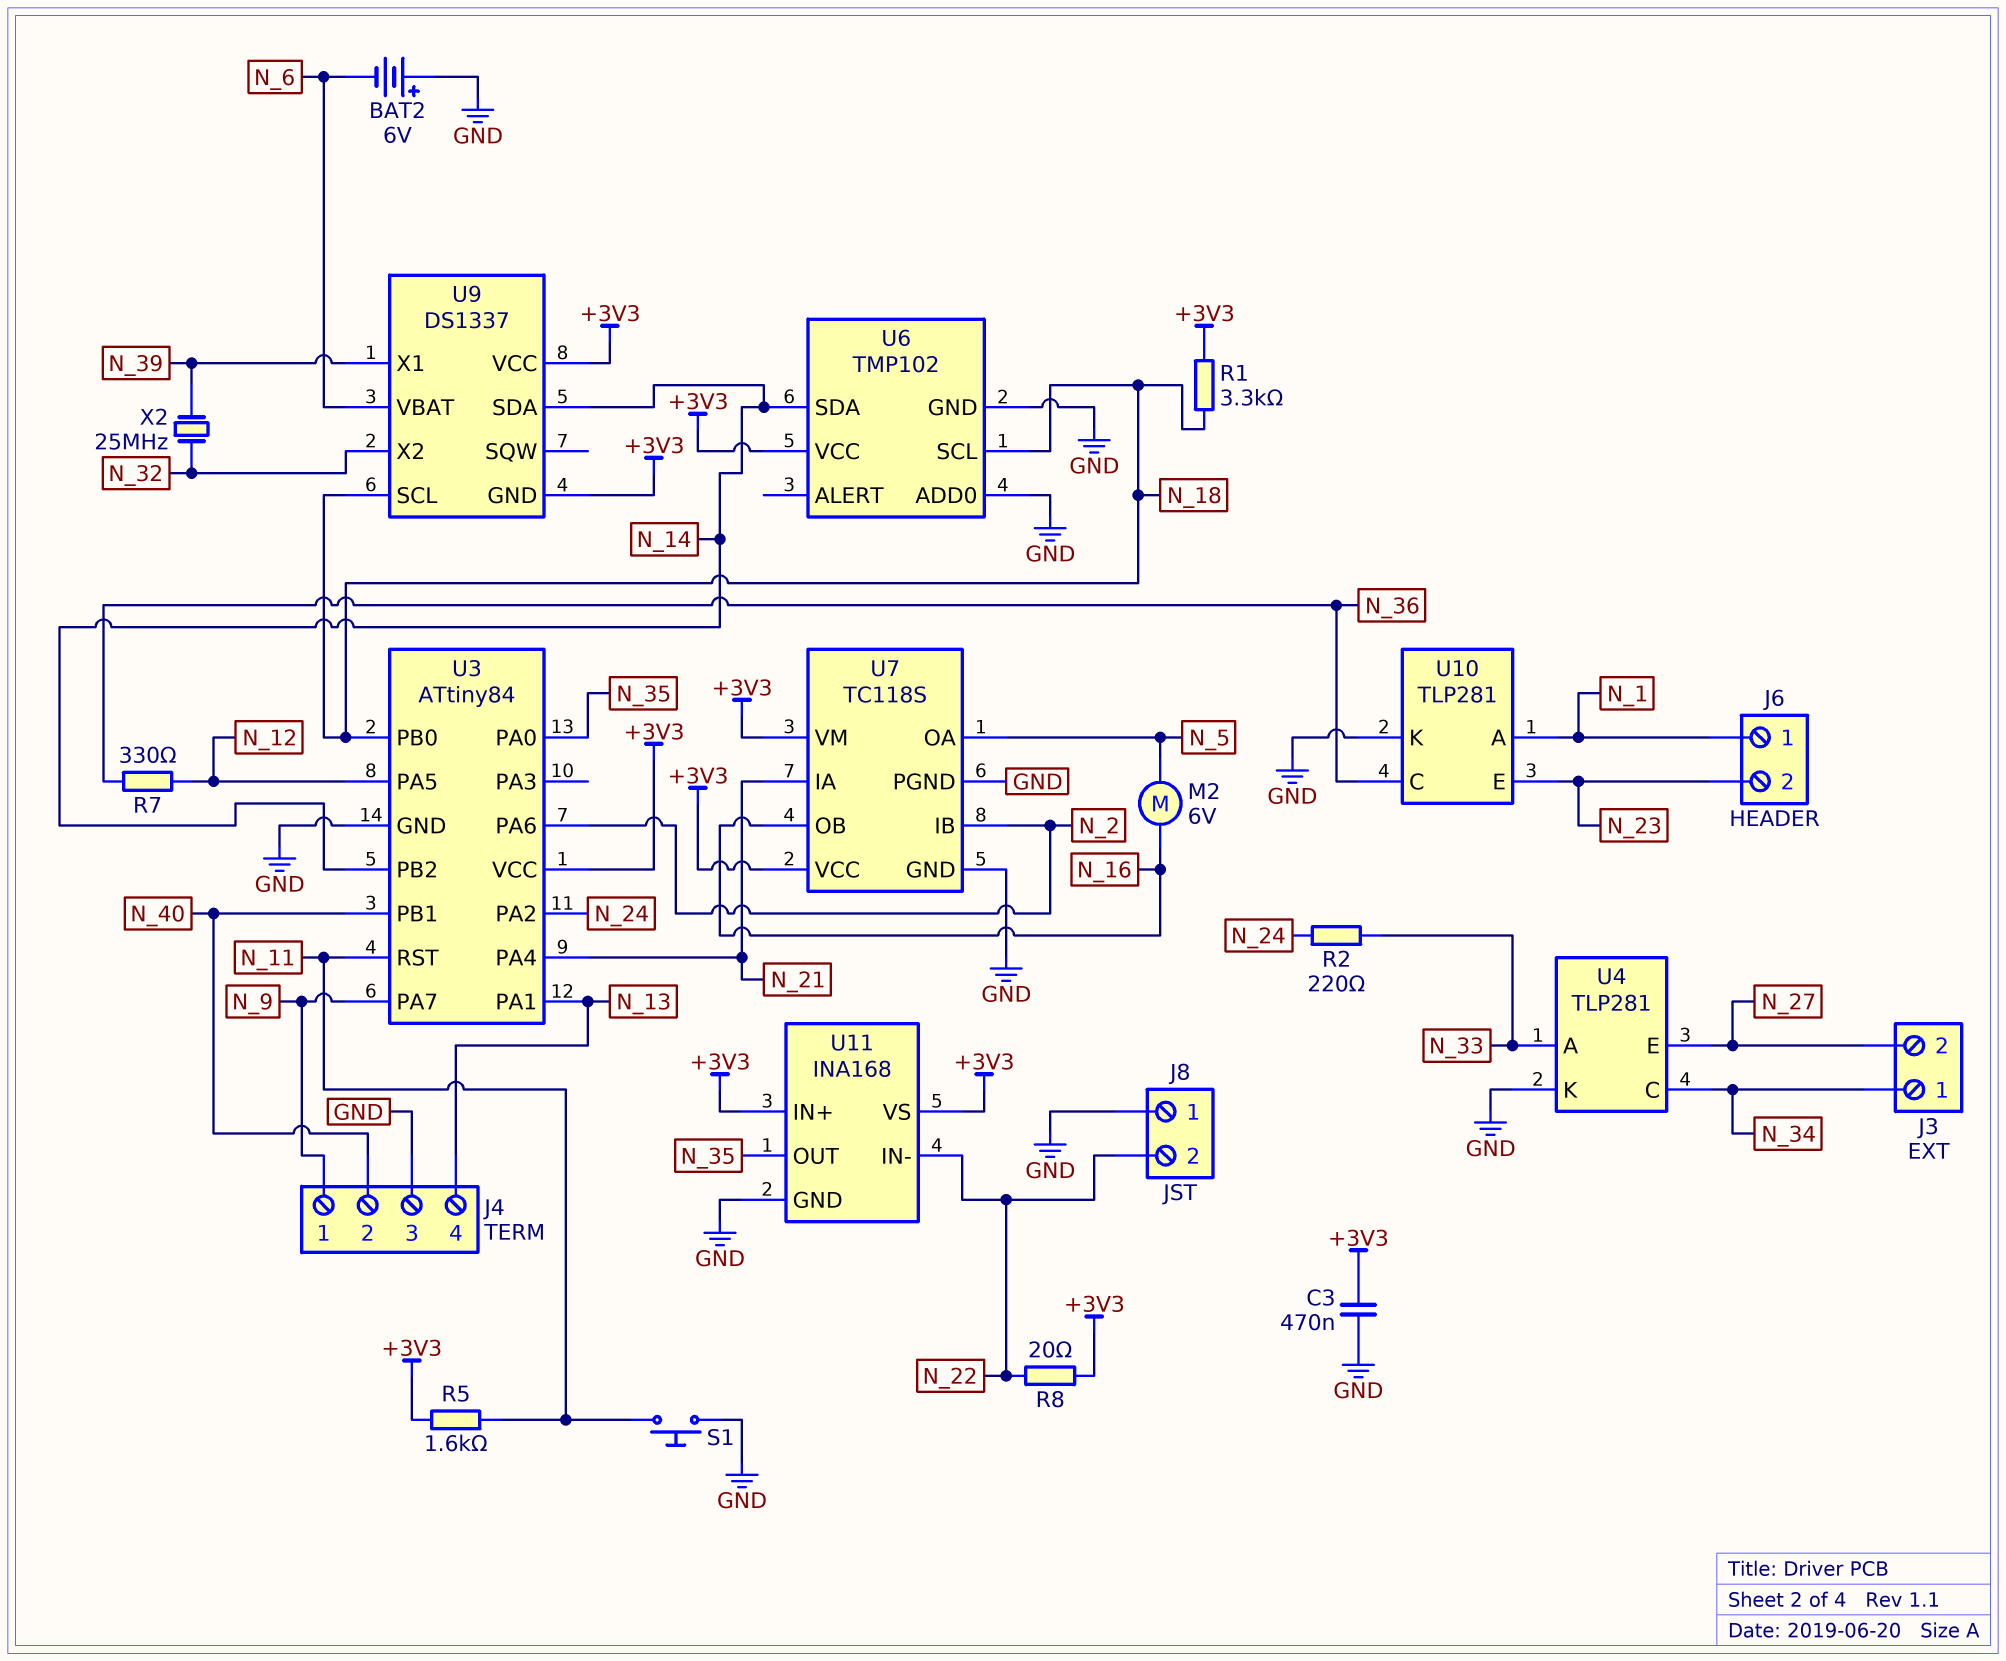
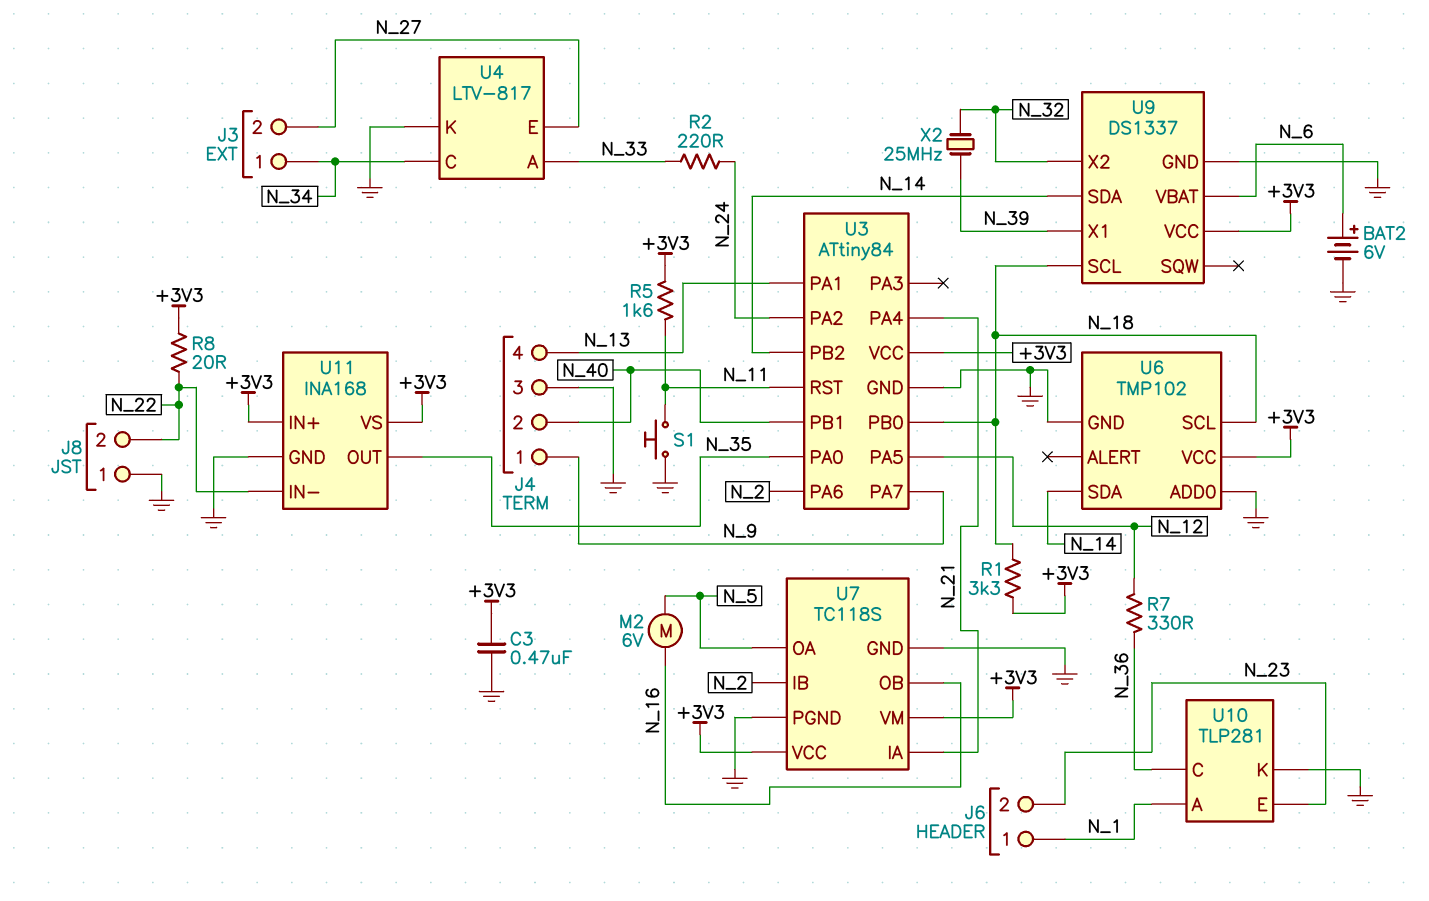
BAT2: 6V (plus GND, minus N_6) -> 6V (plus N_6, minus GND)
U4: TLP281 -> LTV-817
U9 pin GND: +3V3 -> GND

